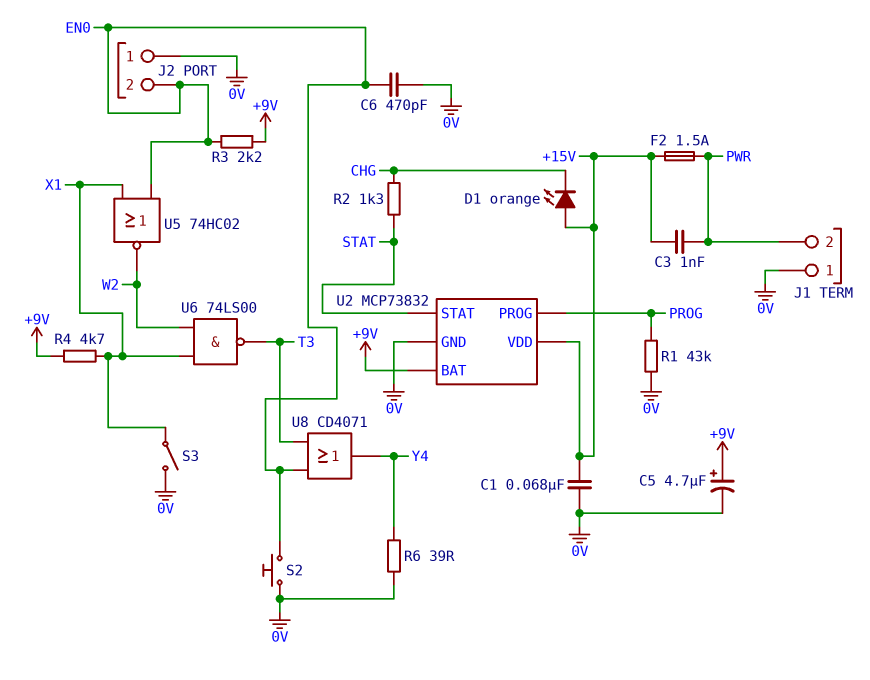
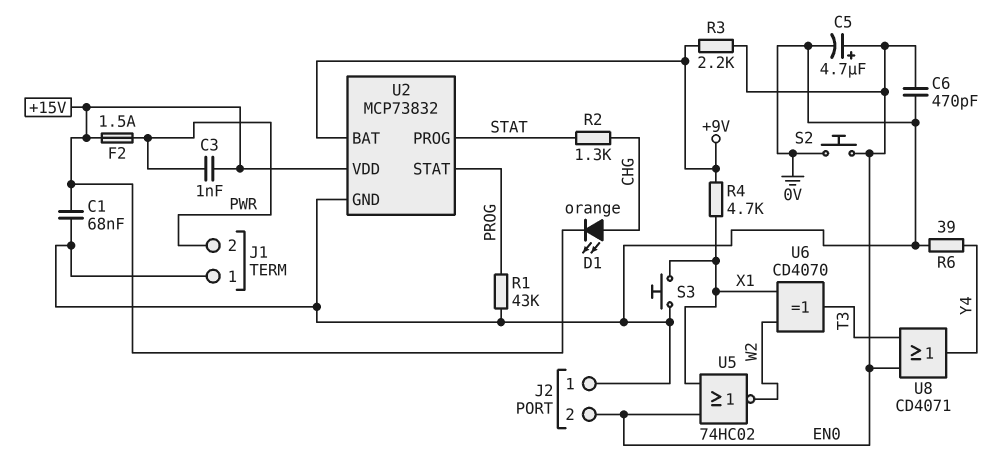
C5: 4.7uF (plus +9V, minus 0V) -> 4.7uF (plus EN0, minus 0V)
D1: LED orange (A +15V, K CHG) -> LED orange (A CHG, K +15V)
S3: switch (0V, X1) -> button (0V, X1)
U2 pin PROG: PROG -> STAT
U2 pin STAT: STAT -> PROG
U6: NAND 74LS00 (in W2, in X1, out T3) -> XOR CD4070 (in W2, in X1, out T3)

